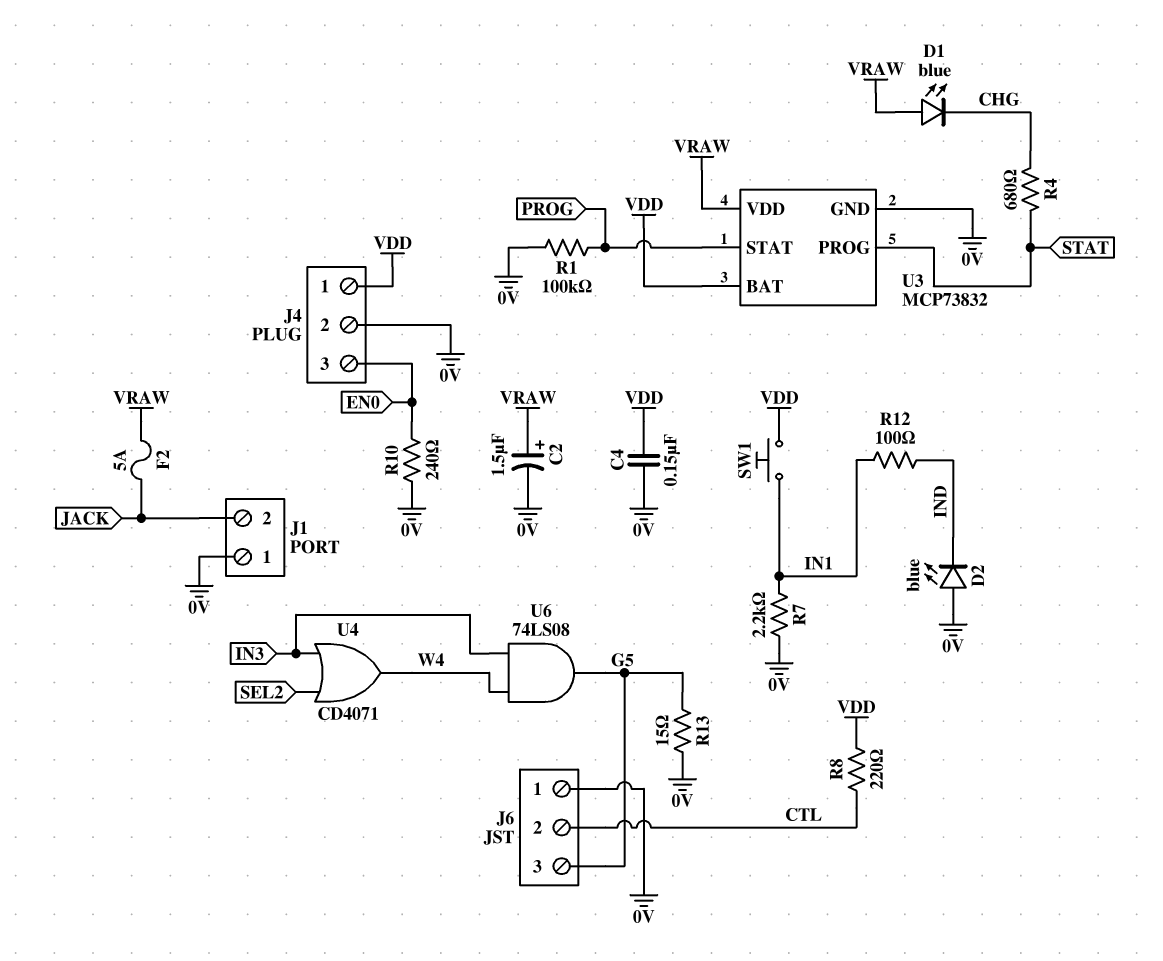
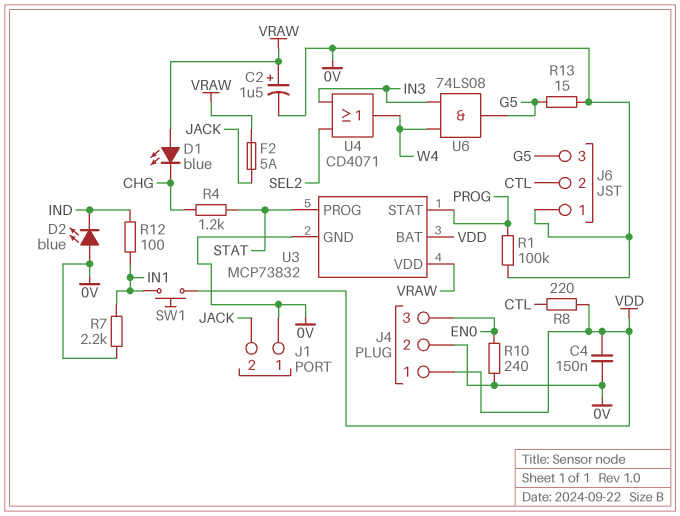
R4: 680 (CHG, STAT) -> 1.2k (CHG, STAT)

